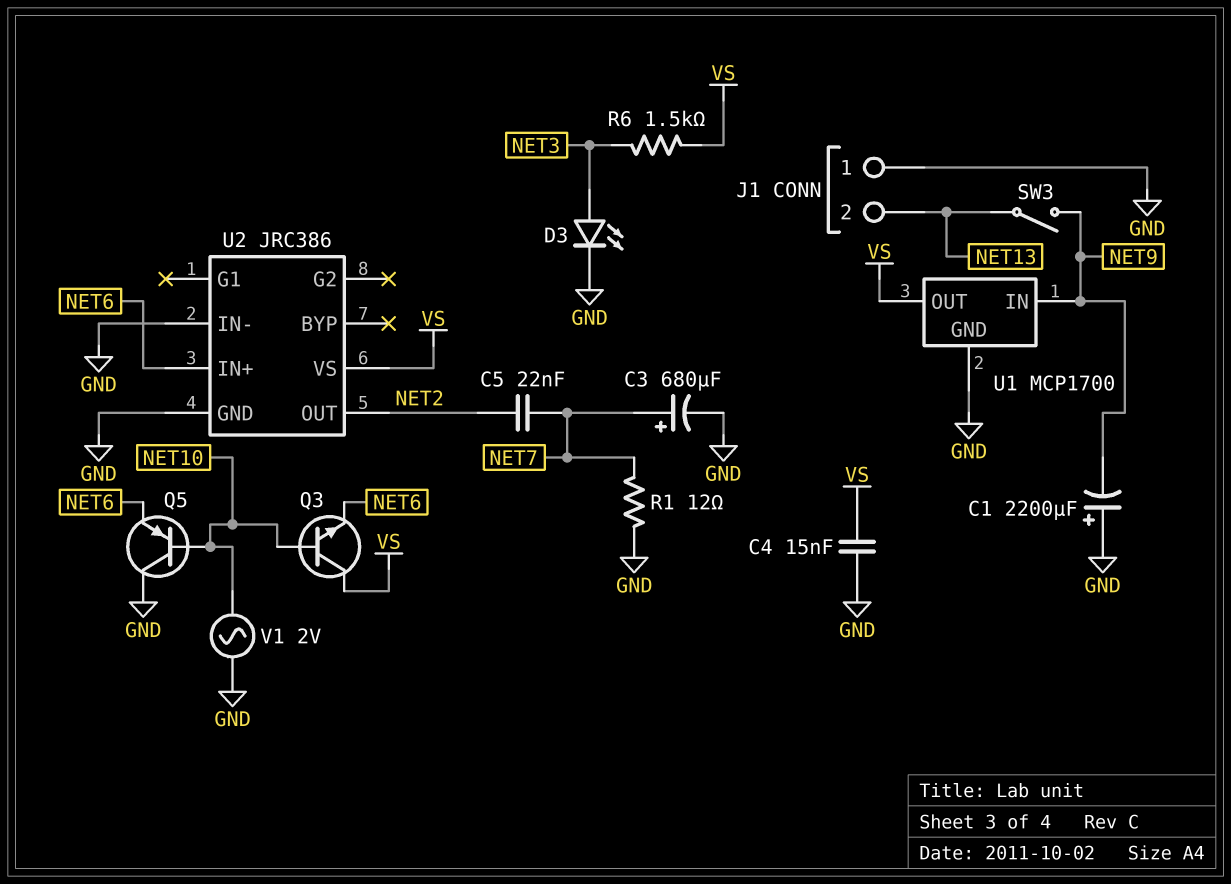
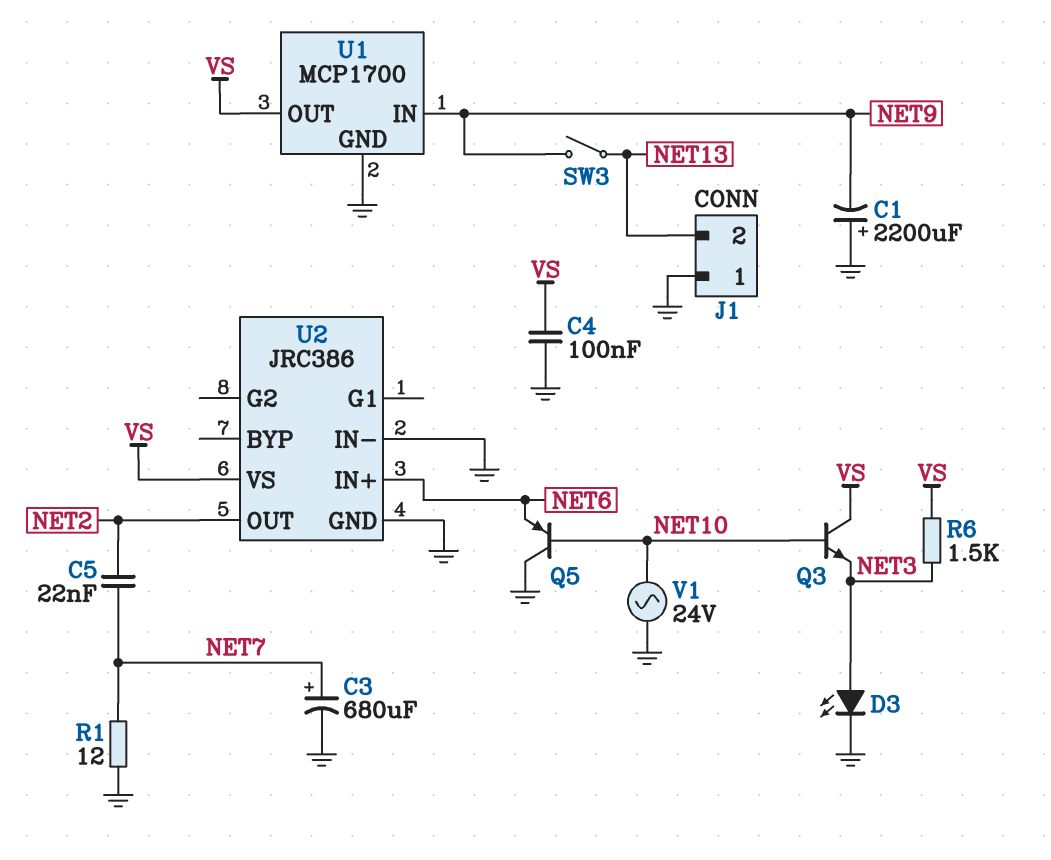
C4: 15nF (GND, VS) -> 100nF (GND, VS)
Q3: NPN (B NET10, C VS, E NET6) -> NPN (B NET10, C VS, E NET3)
V1: AC 2V (GND, NET10) -> AC 24V (GND, NET10)

